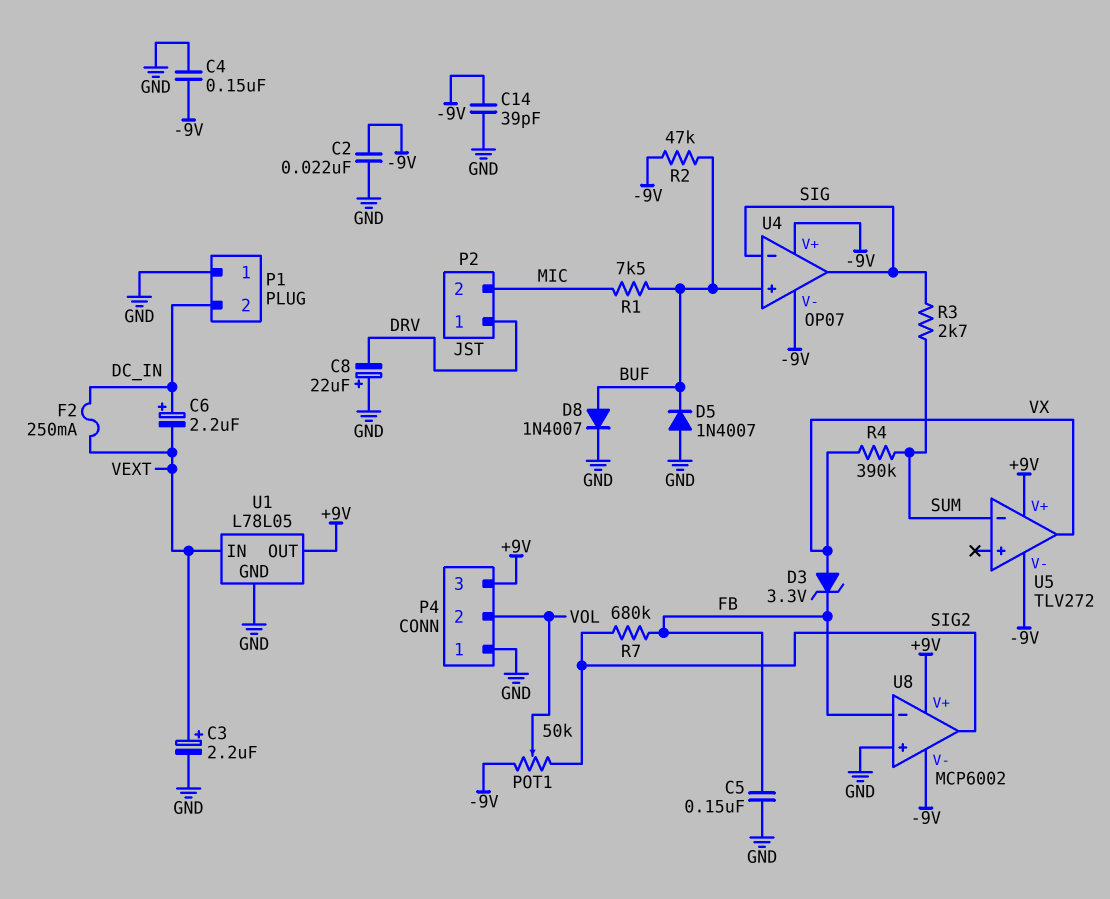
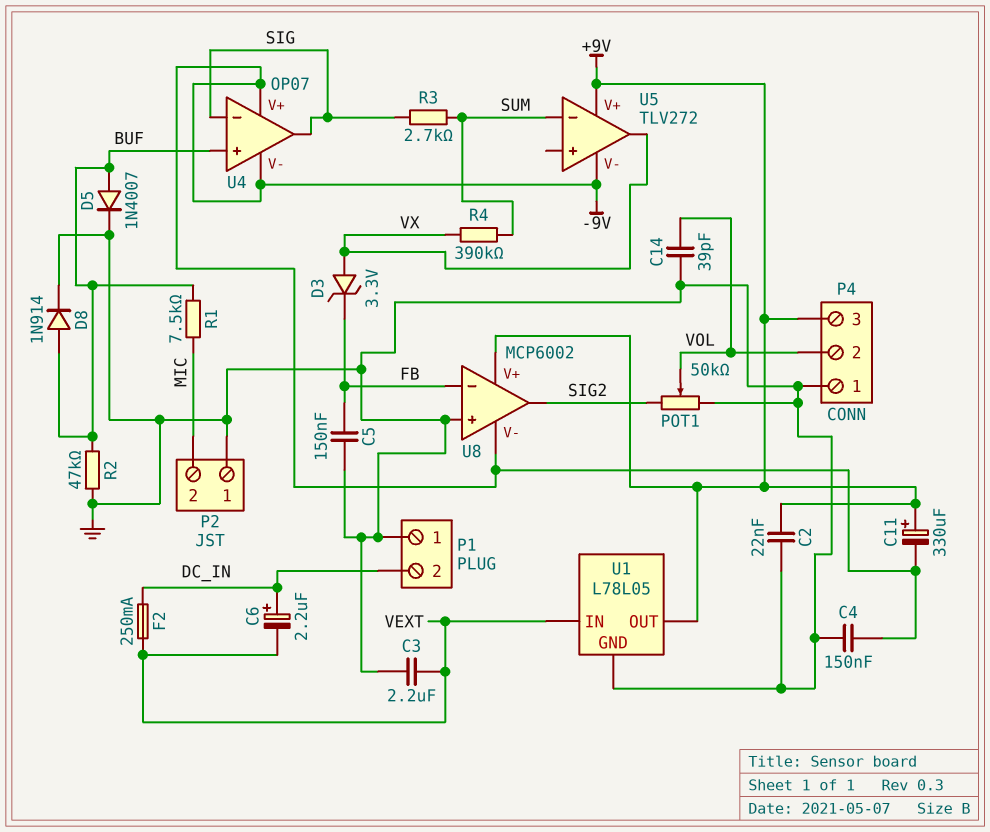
C2: 22nF (-9V, GND) -> 22nF (+9V, GND)
C3: 2.2uF (plus VEXT, minus GND) -> 2.2uF (GND, VEXT)
C8: 22uF (plus GND, minus DRV) -> none
C11: none -> 330uF (plus +9V, minus -9V)
C14: 39pF (-9V, GND) -> 39pF (GND, VOL)
D5: diode 1N4007 (A GND, K BUF) -> diode 1N4007 (A BUF, K GND)
D8: diode 1N4007 (A BUF, K GND) -> diode 1N914 (A BUF, K GND)
P2 pin 1: DRV -> GND
POT1: 50k (-9V, SIG2, wiper VOL) -> 50k (GND, SIG2, wiper VOL)
R2: 47k (-9V, BUF) -> 47k (BUF, GND)
R7: 680k (FB, SIG2) -> none

